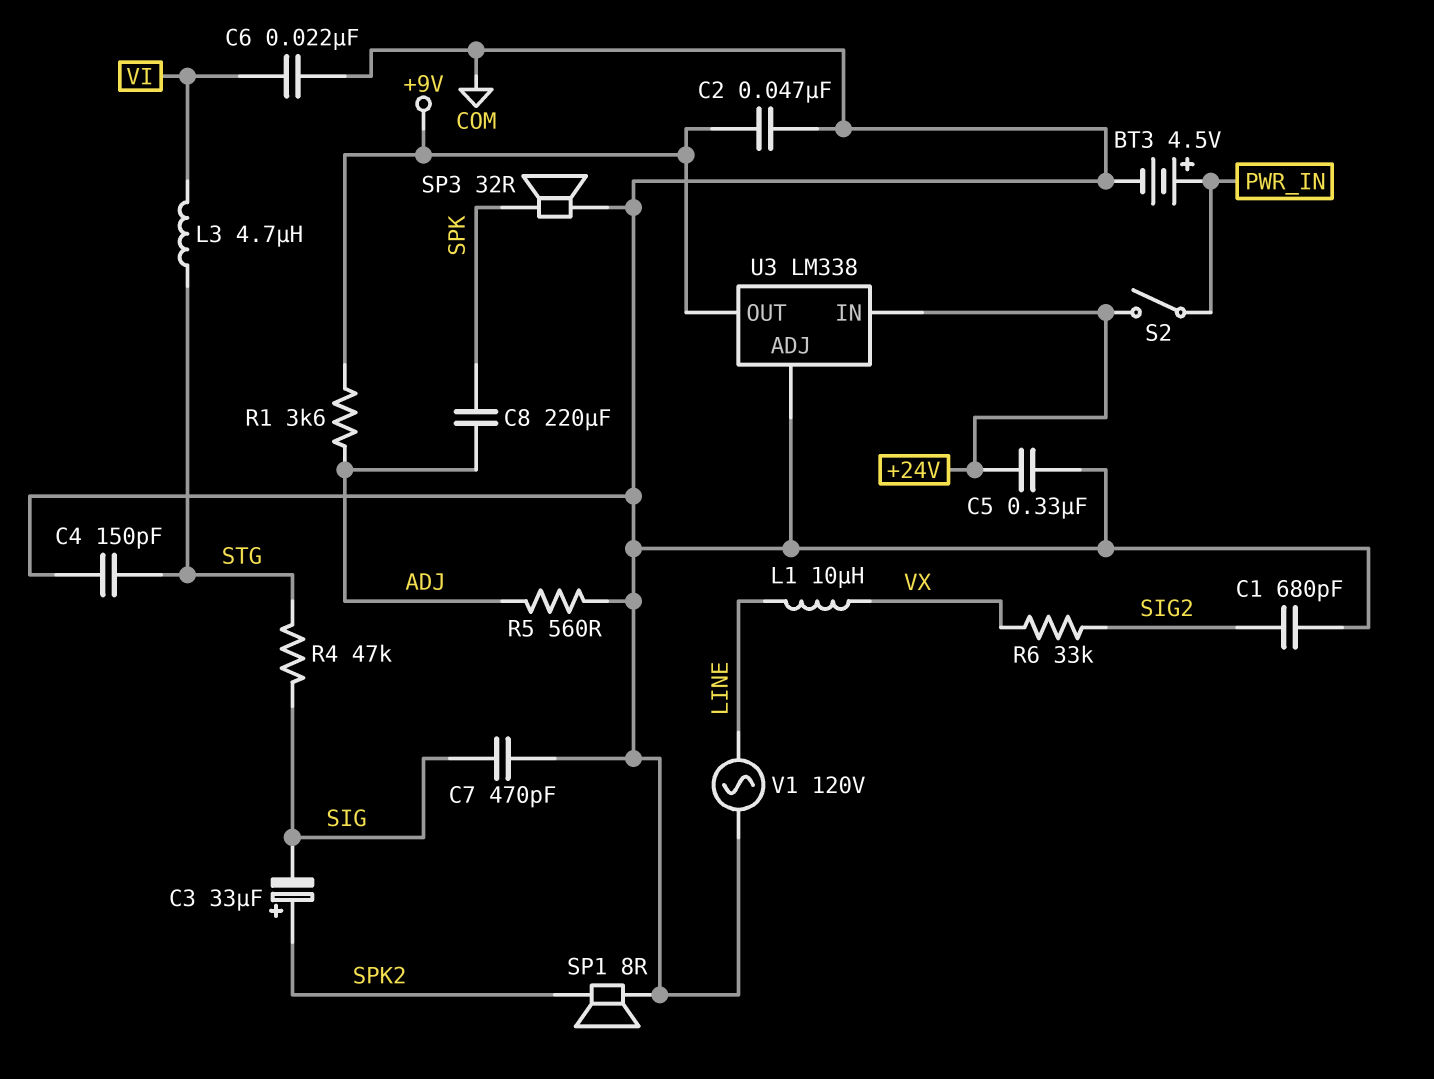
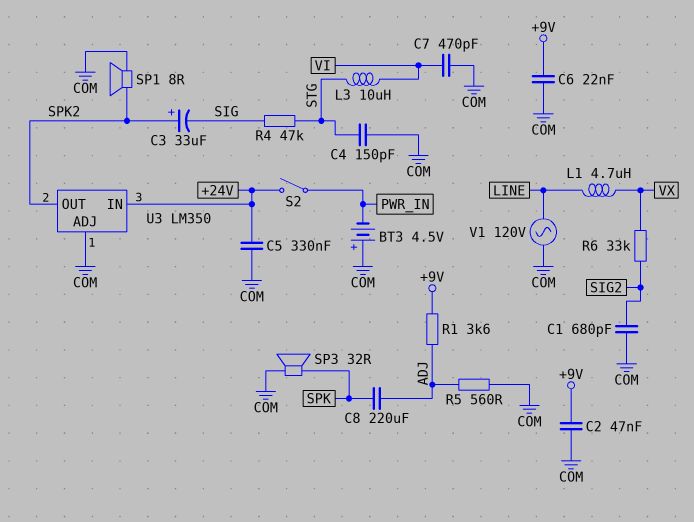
BT3: 4.5V (plus PWR_IN, minus COM) -> 4.5V (plus COM, minus PWR_IN)
C6: 22nF (COM, VI) -> 22nF (+9V, COM)
C7: 470pF (COM, SIG) -> 470pF (COM, VI)
L1: 10uH (LINE, VX) -> 4.7uH (LINE, VX)
L3: 4.7uH (STG, VI) -> 10uH (STG, VI)
U3: LM338 -> LM350
U3 pin OUT: +9V -> SPK2

